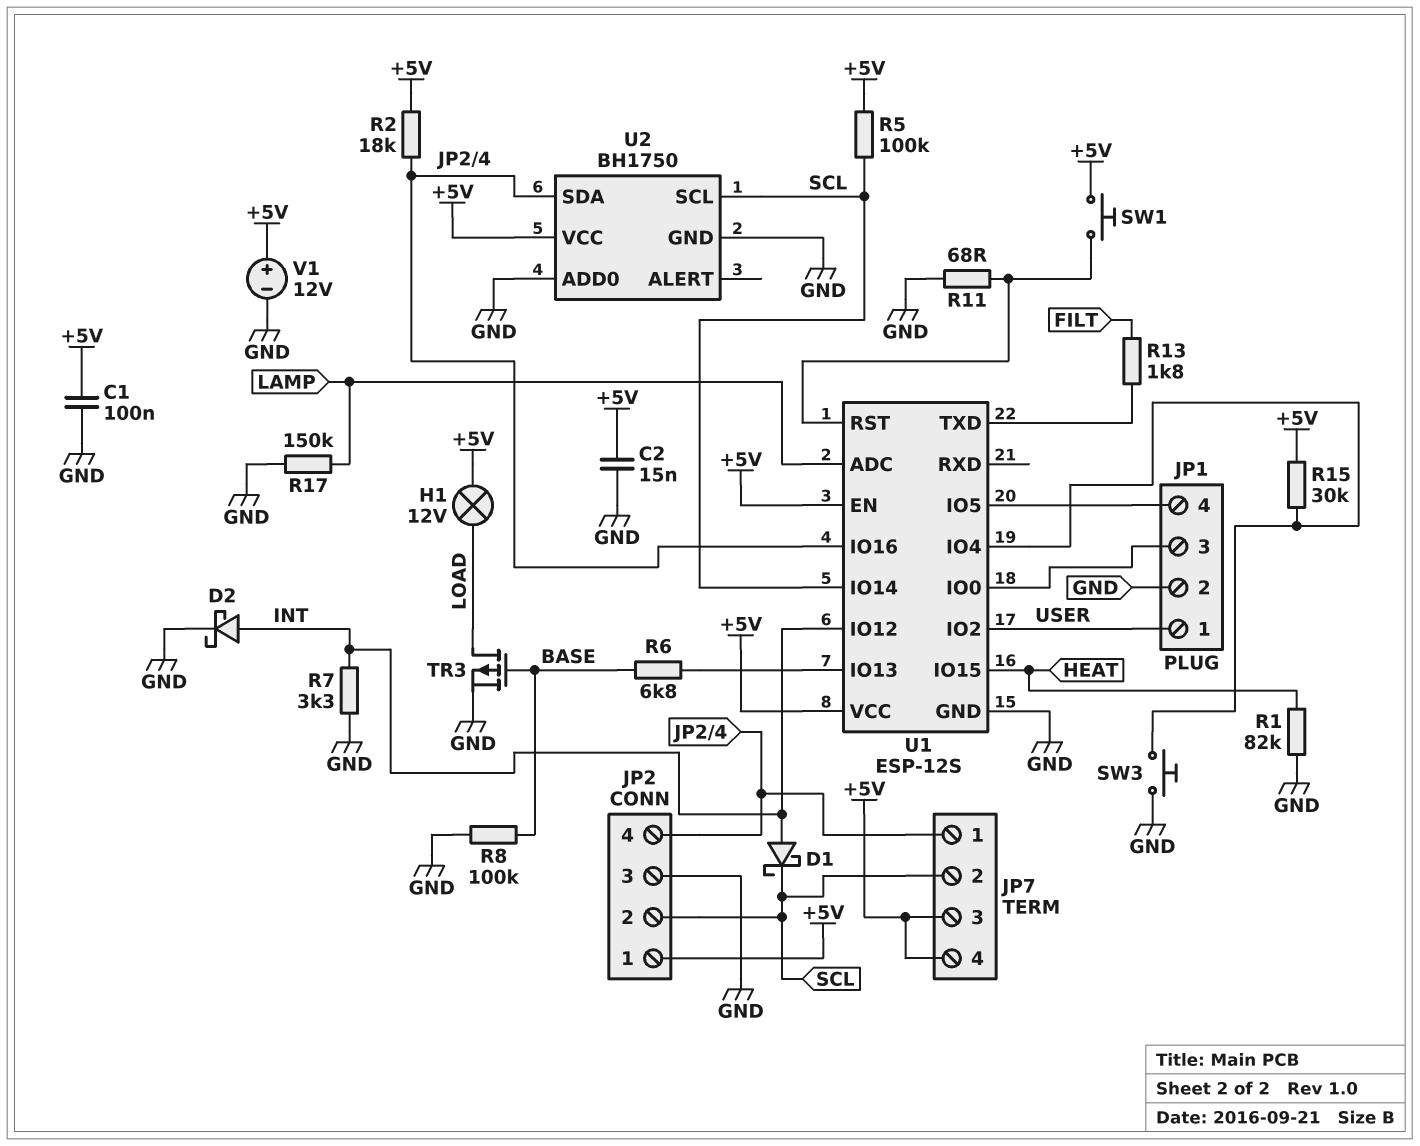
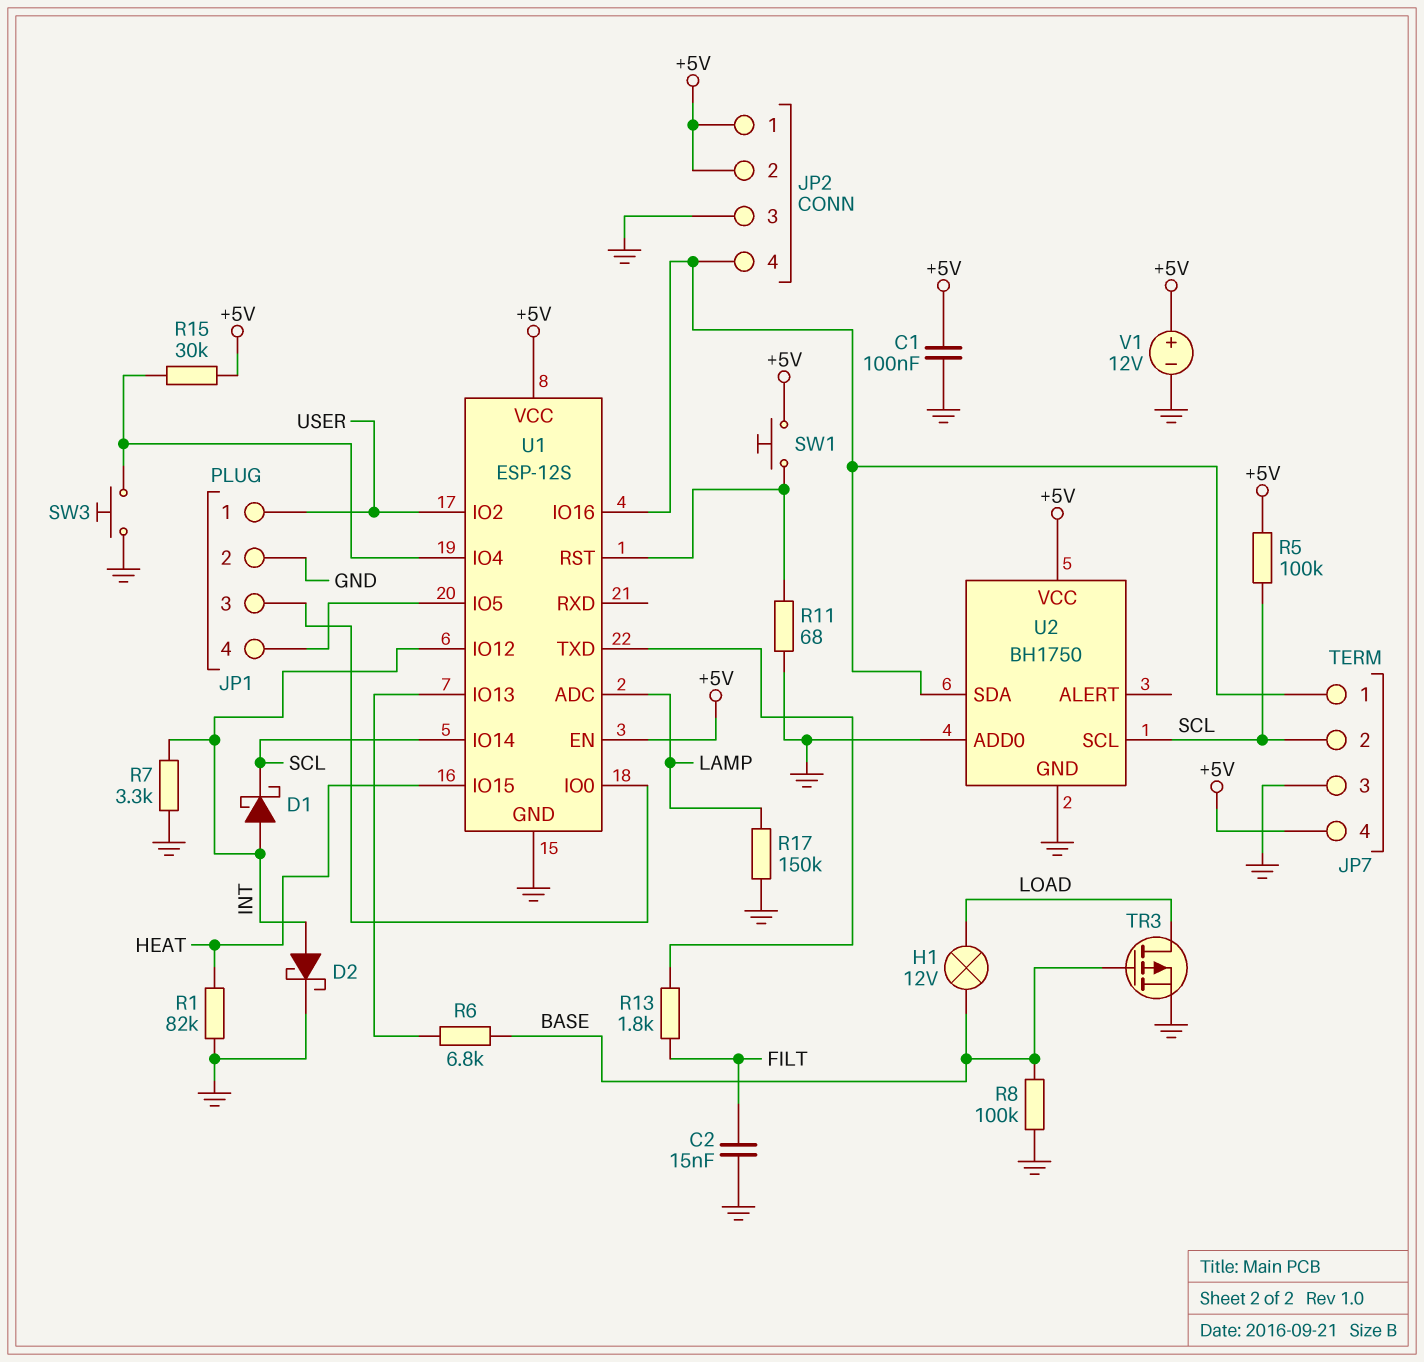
C2: 15nF (+5V, GND) -> 15nF (FILT, GND)
H1: lamp 12V (+5V, LOAD) -> lamp 12V (BASE, LOAD)
JP2 pin 2: SCL -> +5V
JP7 pin 3: +5V -> GND
R2: 18k (+5V, JP2/4) -> none

